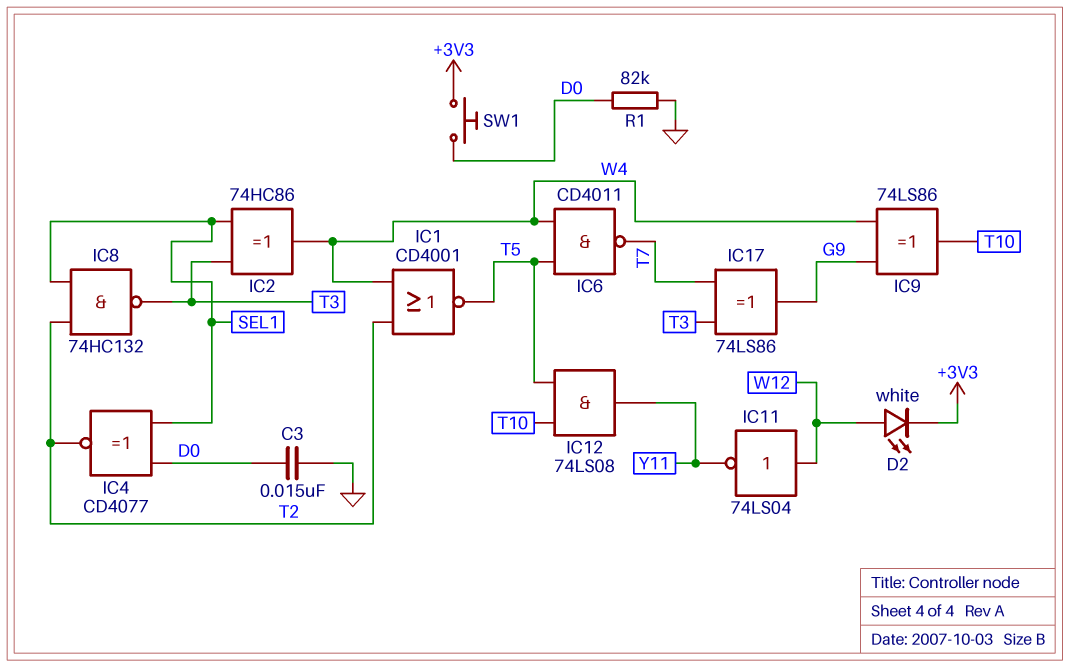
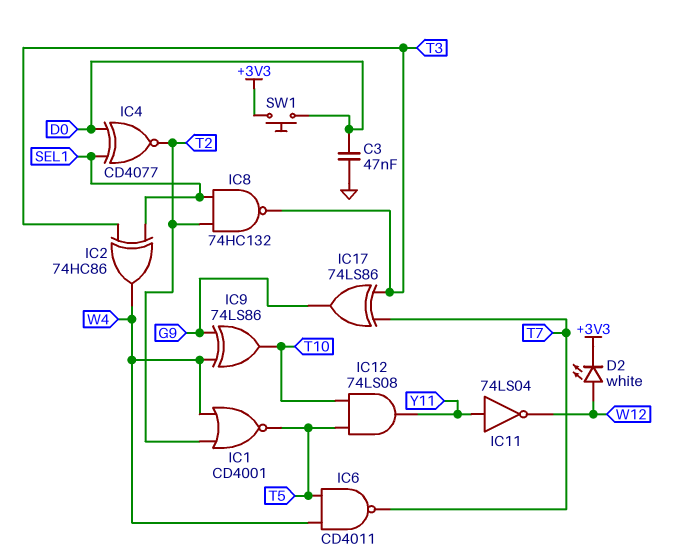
C3: 15nF (D0, GND) -> 47nF (D0, GND)
IC11: NOT 74LS04 (in W12, out Y11) -> NOT 74LS04 (in Y11, out W12)
R1: 82k (D0, GND) -> none

